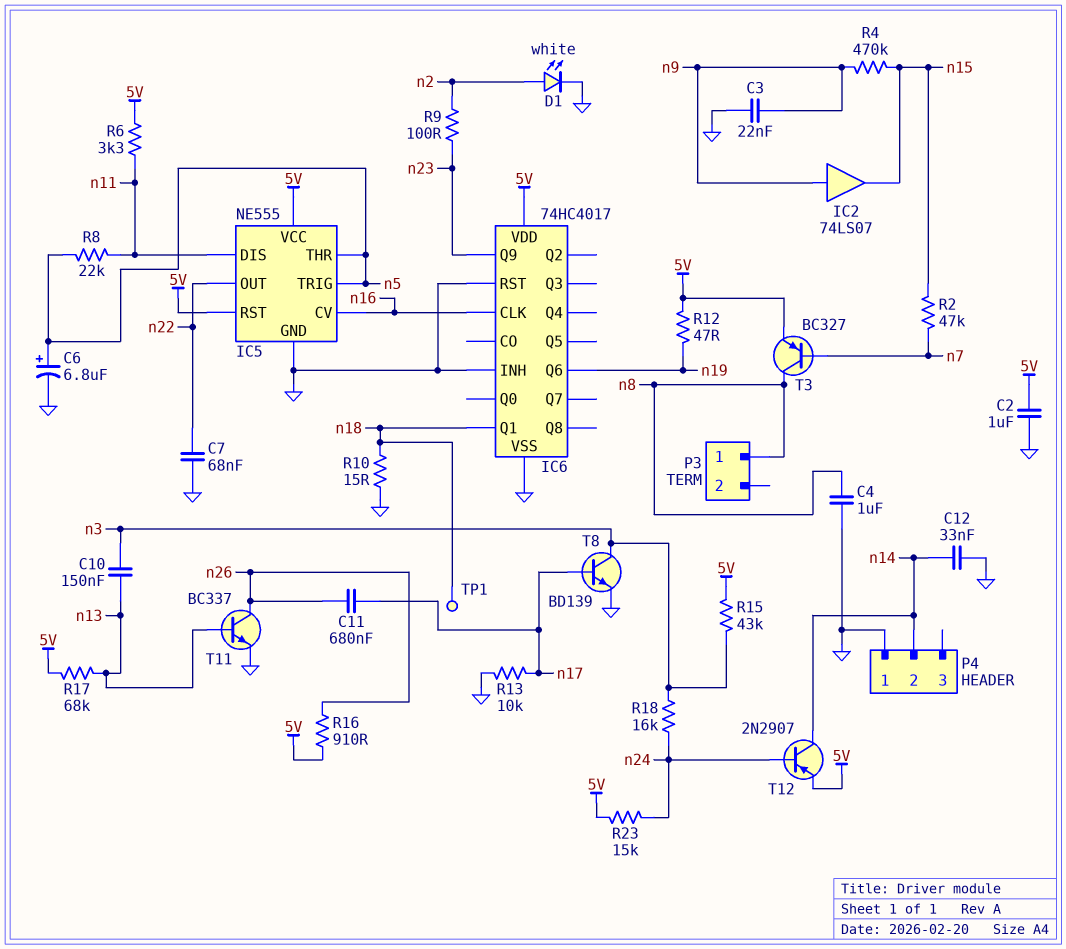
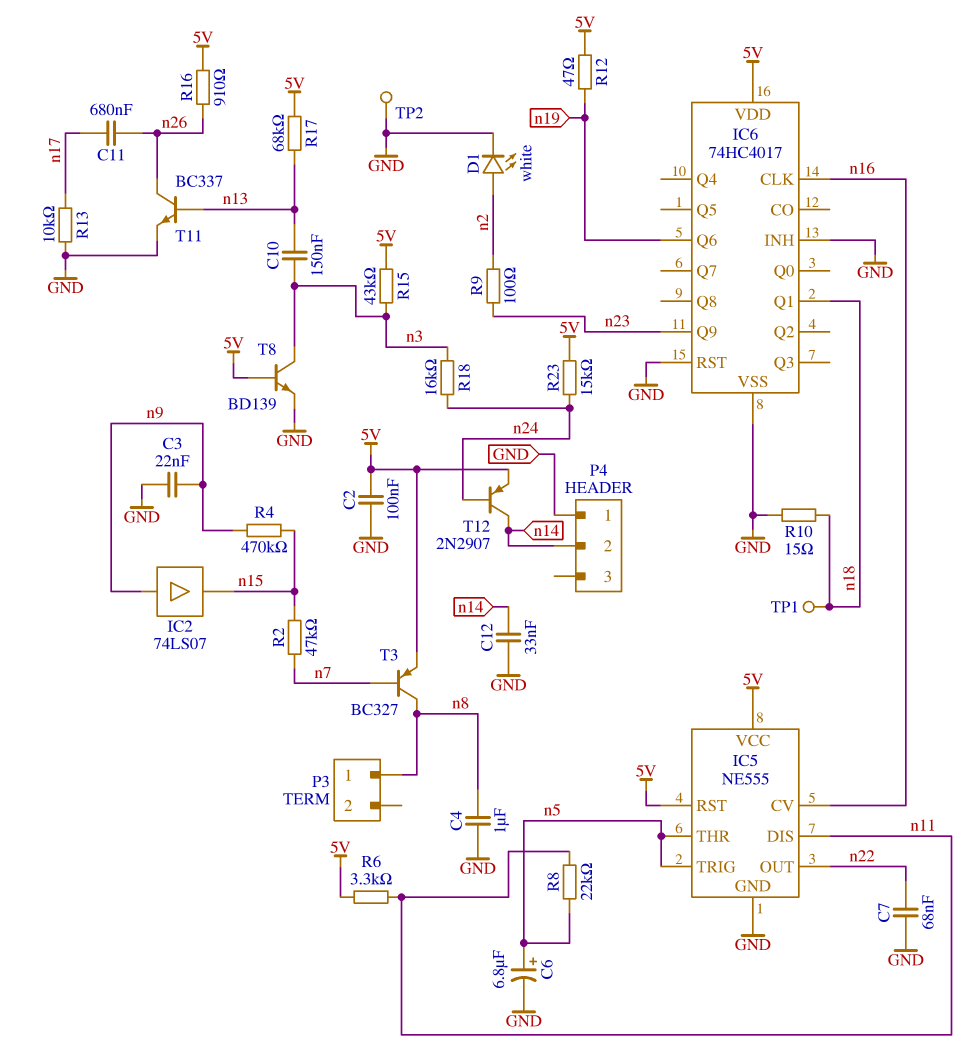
C2: 1uF (5V, GND) -> 100nF (5V, GND)
T8: NPN BD139 (B n17, C n3, E GND) -> NPN BD139 (B 5V, C n3, E GND)
TP2: none -> test point (GND)

